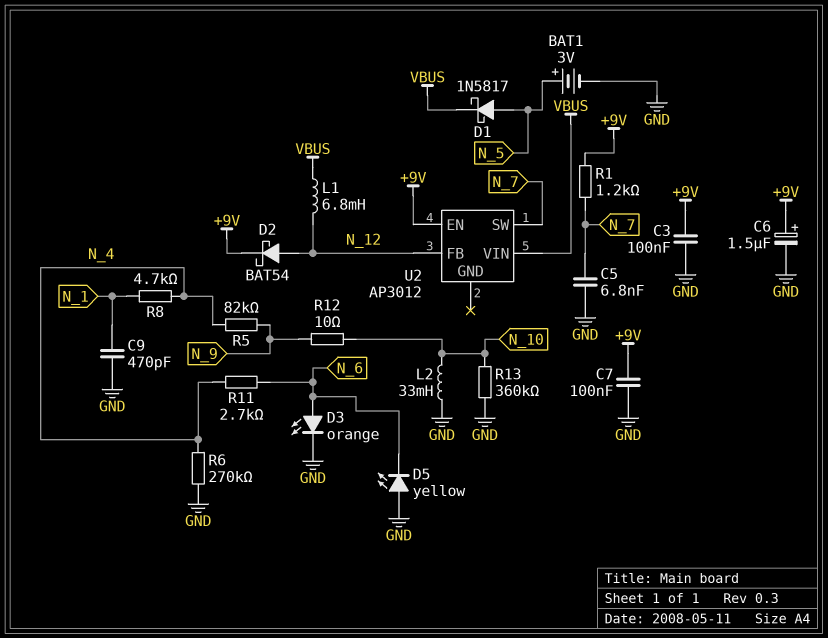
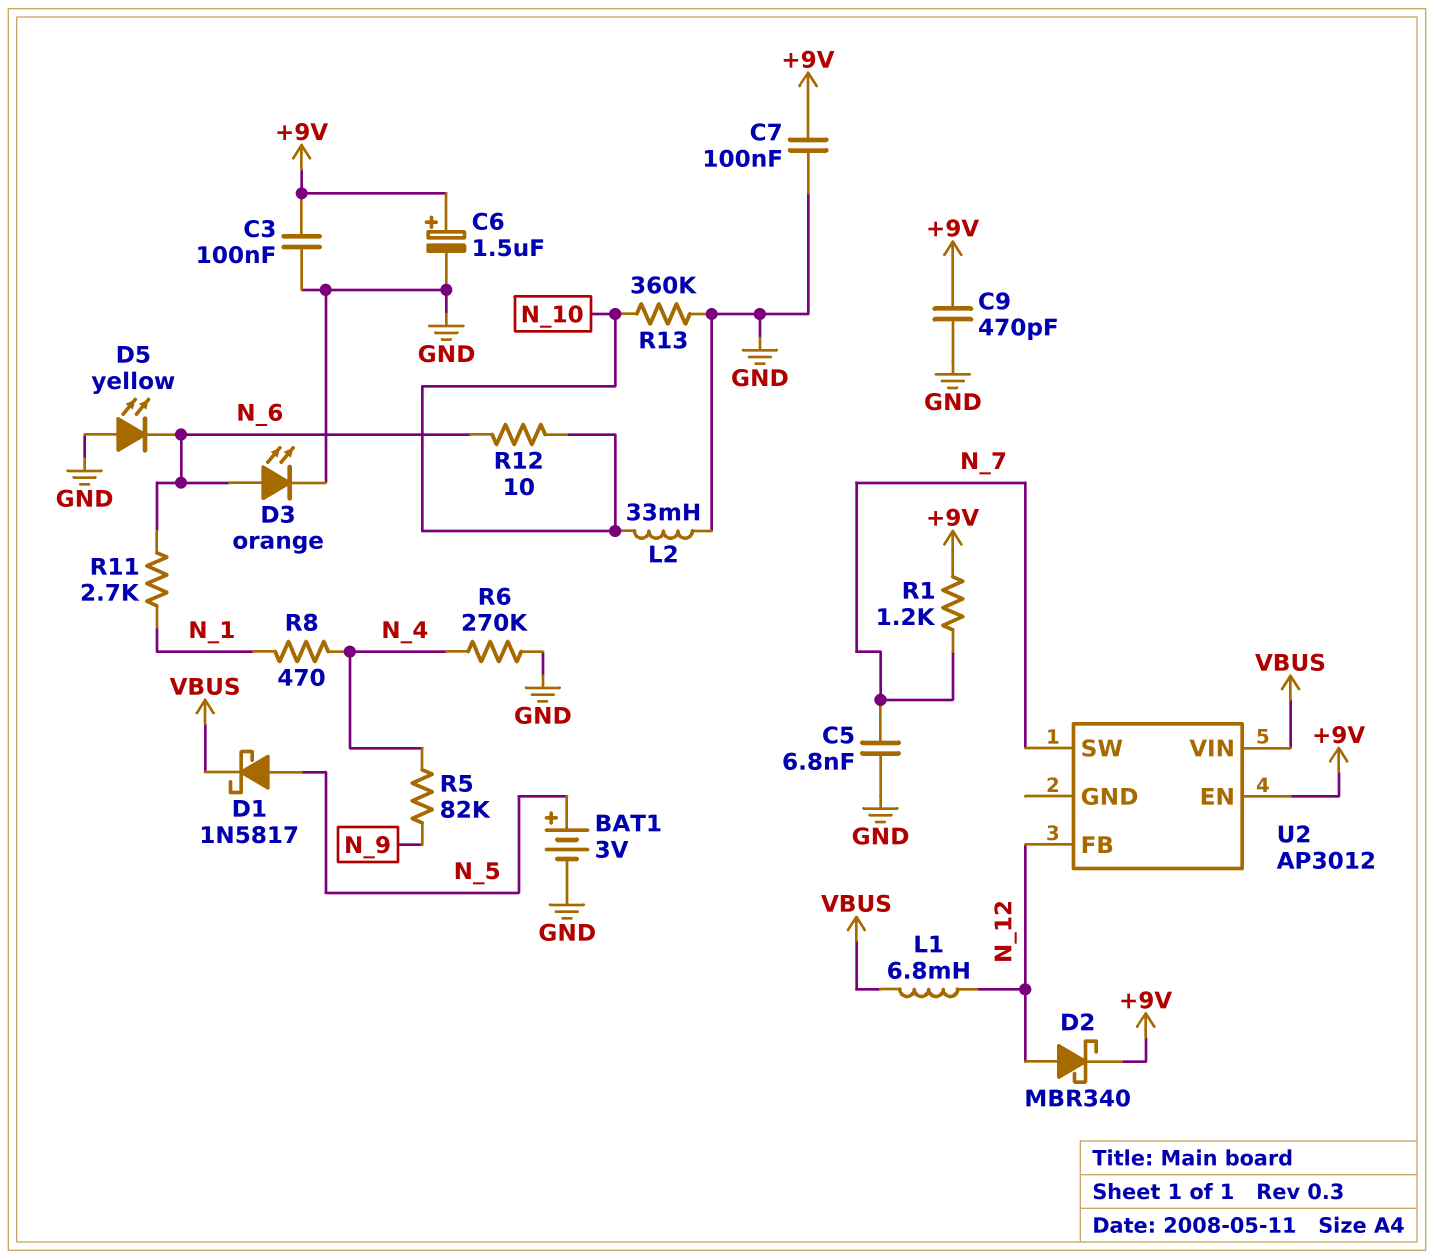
C9: 470pF (GND, N_1) -> 470pF (+9V, GND)
D2: schottky BAT54 (A N_12, K +9V) -> schottky MBR340 (A N_12, K +9V)
R8: 4.7k (N_1, N_4) -> 470 (N_1, N_4)
R11: 2.7k (N_4, N_6) -> 2.7k (N_1, N_6)
R12: 10 (N_9, N_10) -> 10 (N_6, N_10)

